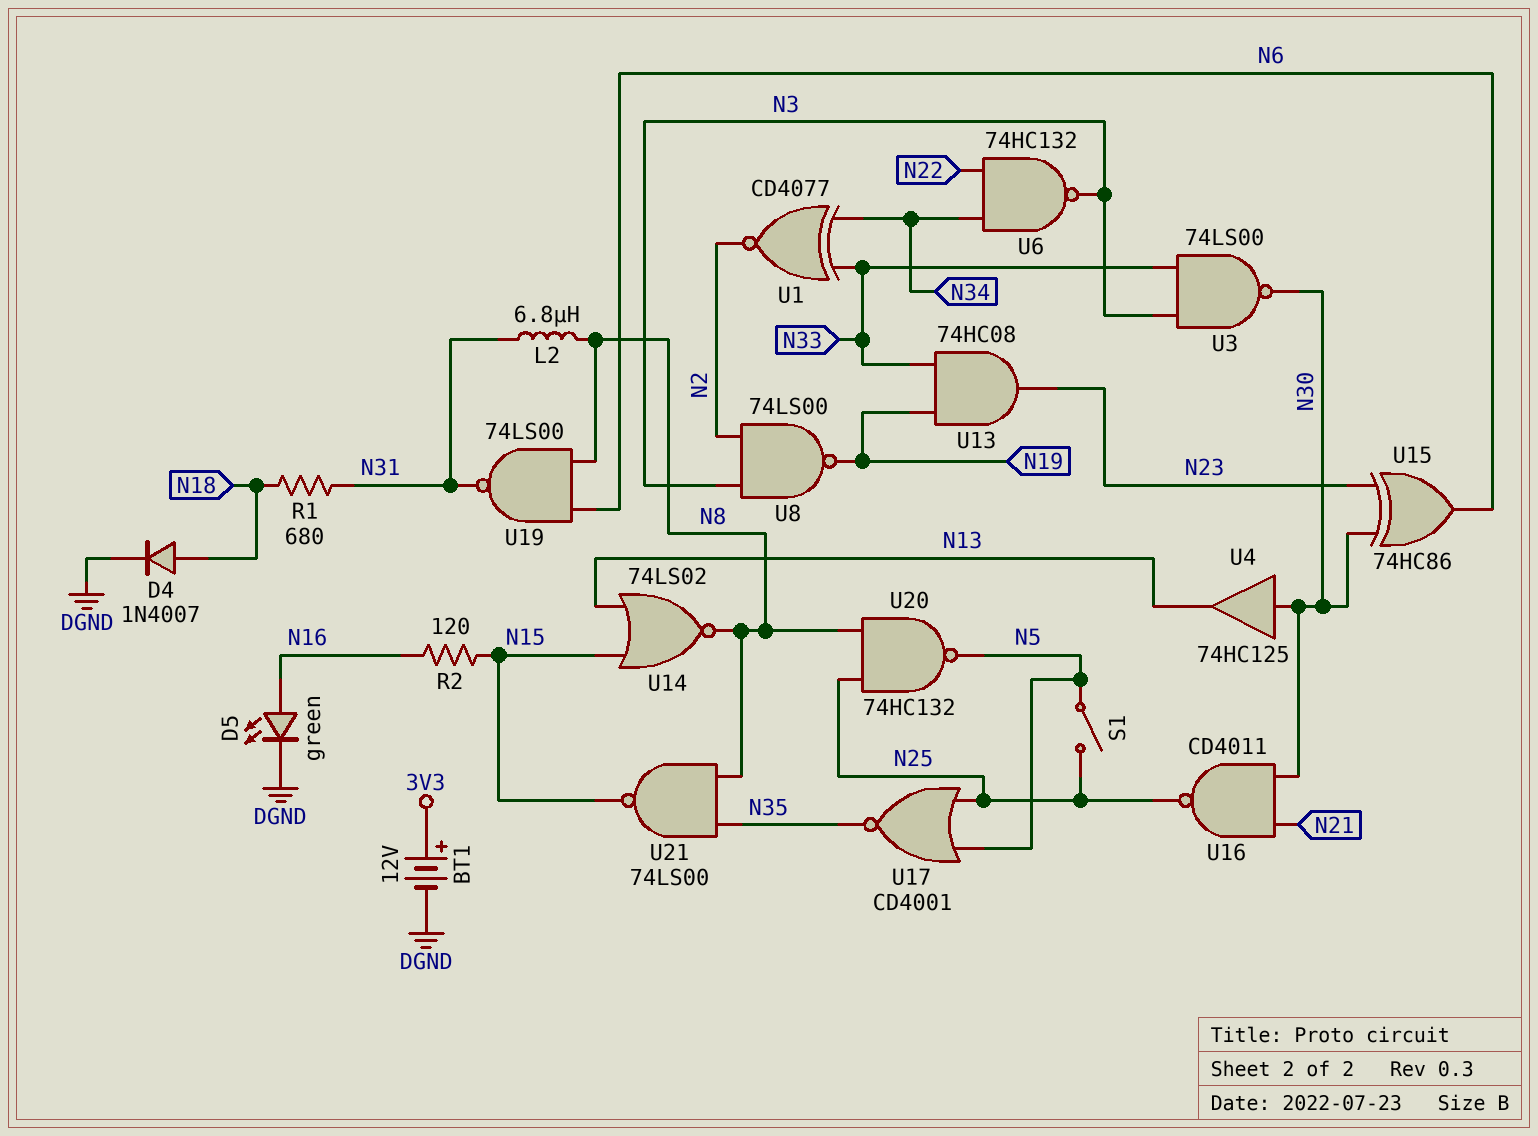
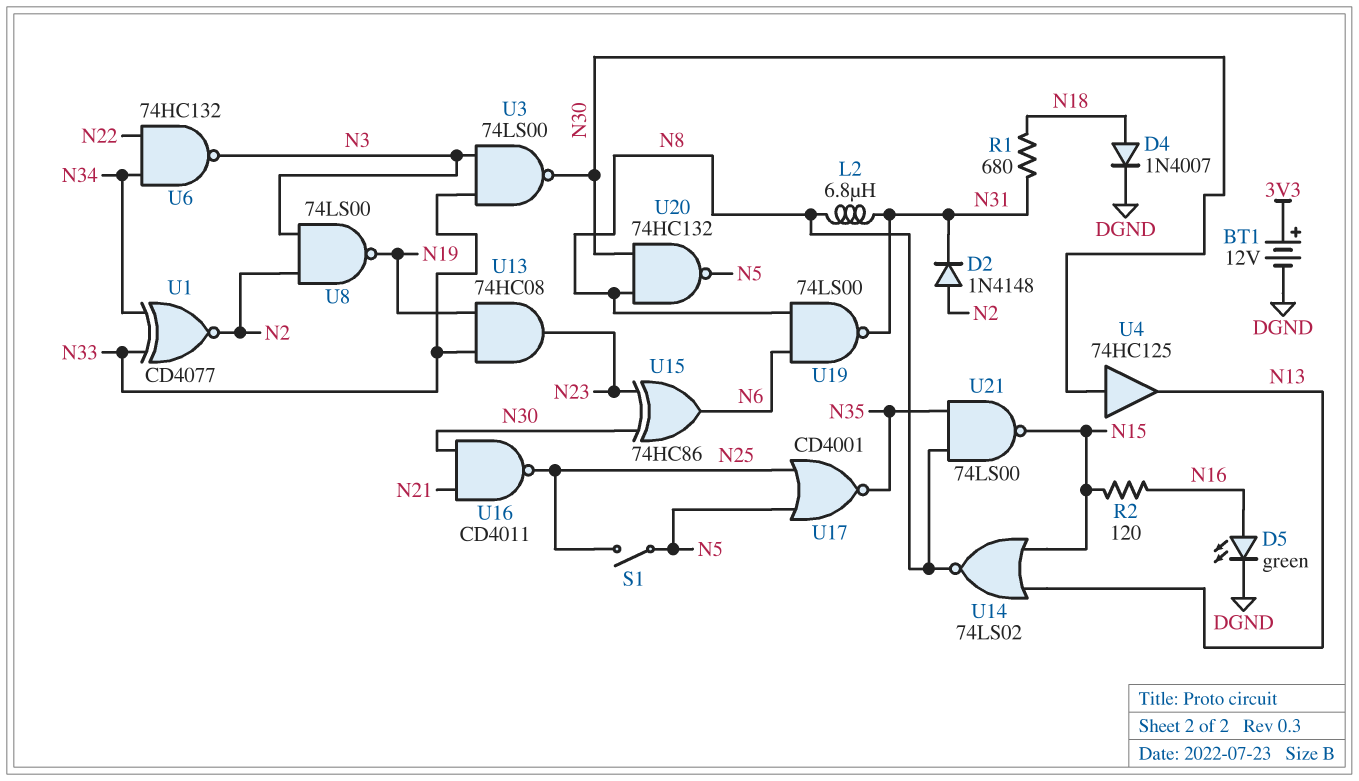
D2: none -> diode 1N4148 (A N2, K N31)
U20: NAND 74HC132 (in N8, in N25, out N5) -> NAND 74HC132 (in N8, in N30, out N5)

